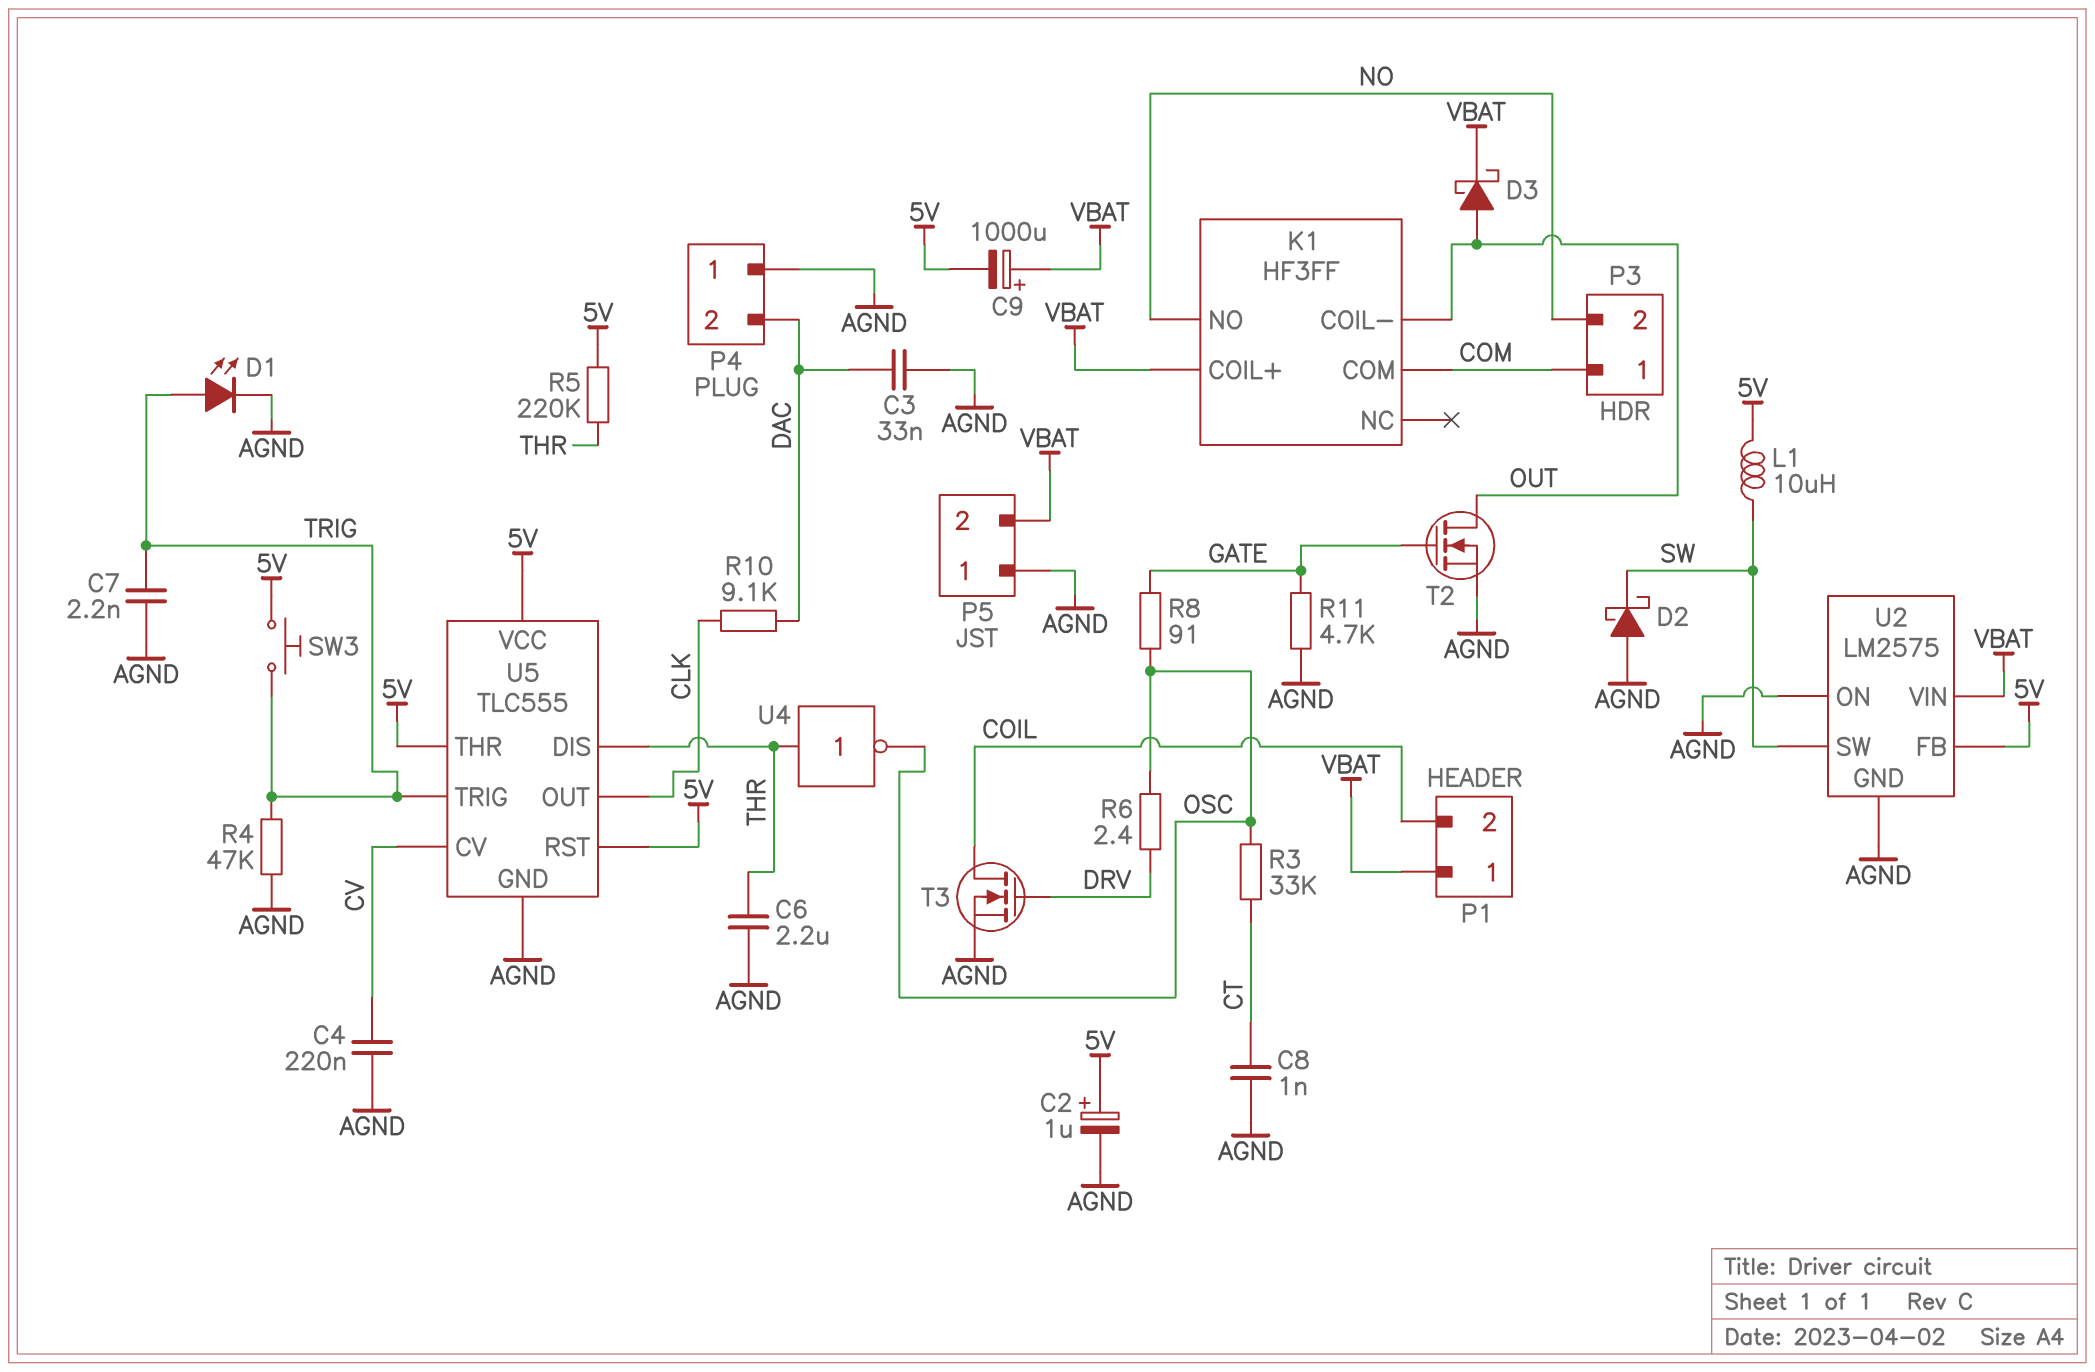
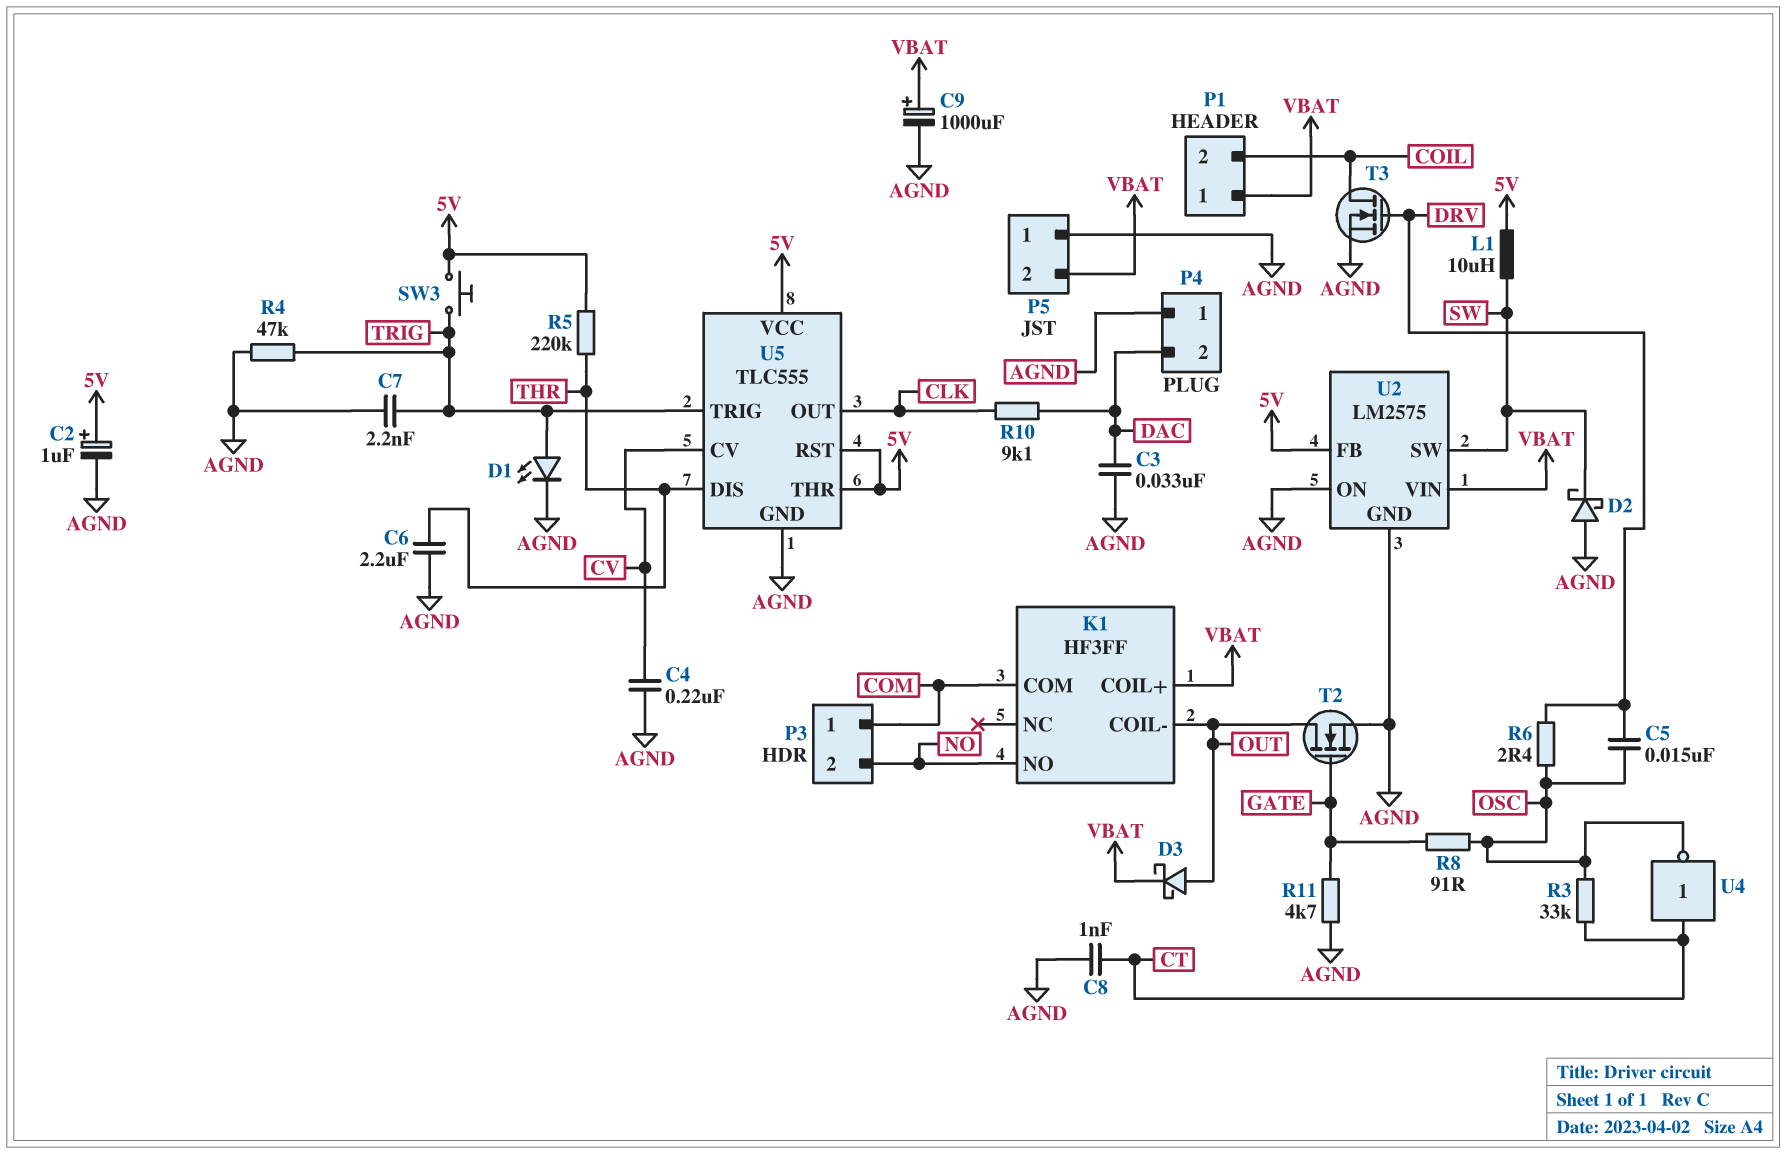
C5: none -> 15nF (DRV, OSC)
C9: 1000uF (plus VBAT, minus 5V) -> 1000uF (plus VBAT, minus AGND)
U4: NOT (in THR, out OSC) -> NOT (in CT, out OSC)

